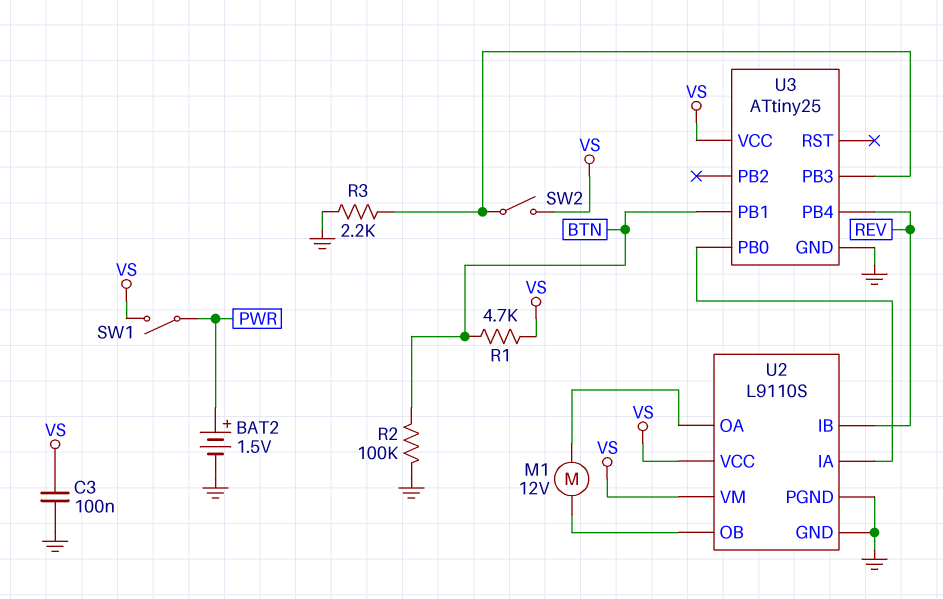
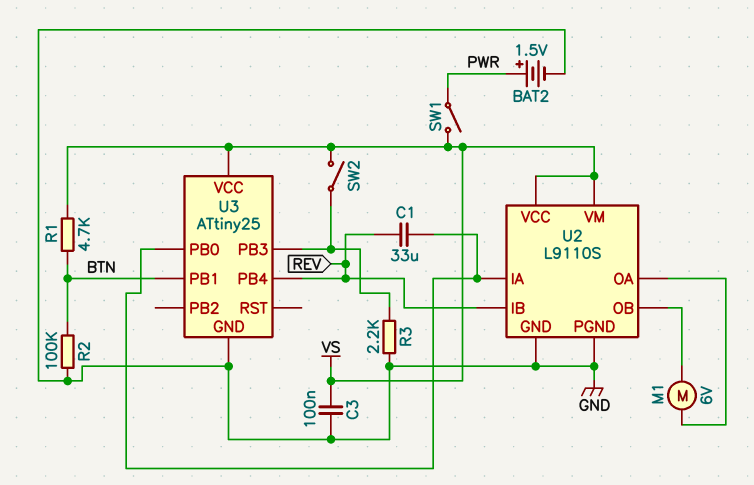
C1: none -> 33uF (REV, U2/IA)
M1: motor 12V (U2/OA, U2/OB) -> motor 6V (U2/OA, U2/OB)

